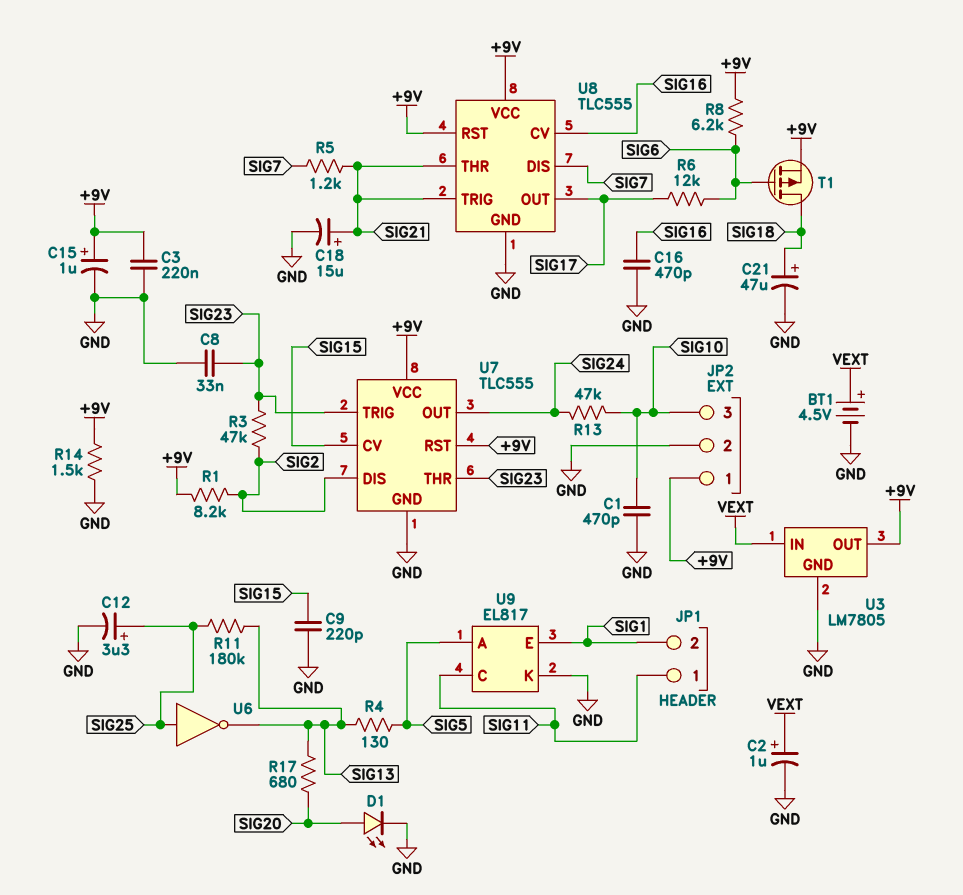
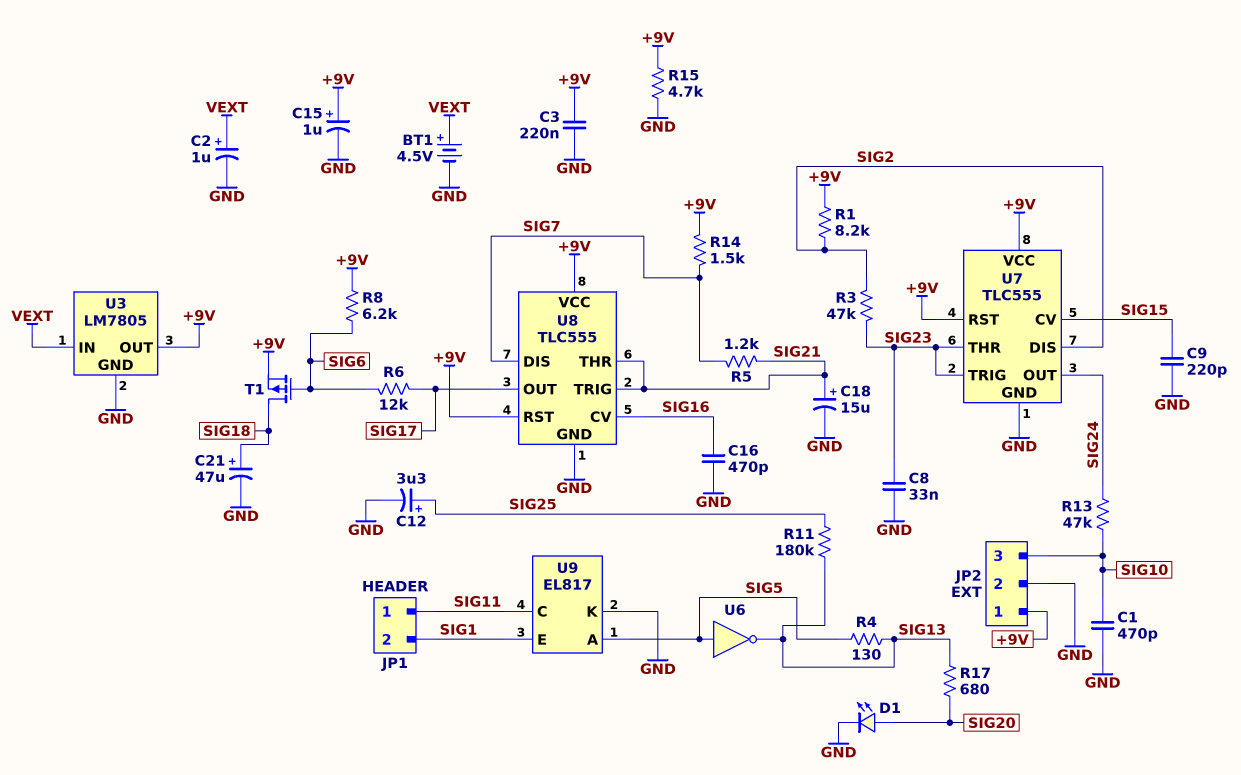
R14: 1.5k (+9V, GND) -> 1.5k (+9V, SIG7)
R15: none -> 4.7k (+9V, GND)
U6: NOT (in SIG25, out SIG13) -> NOT (in SIG5, out SIG13)

